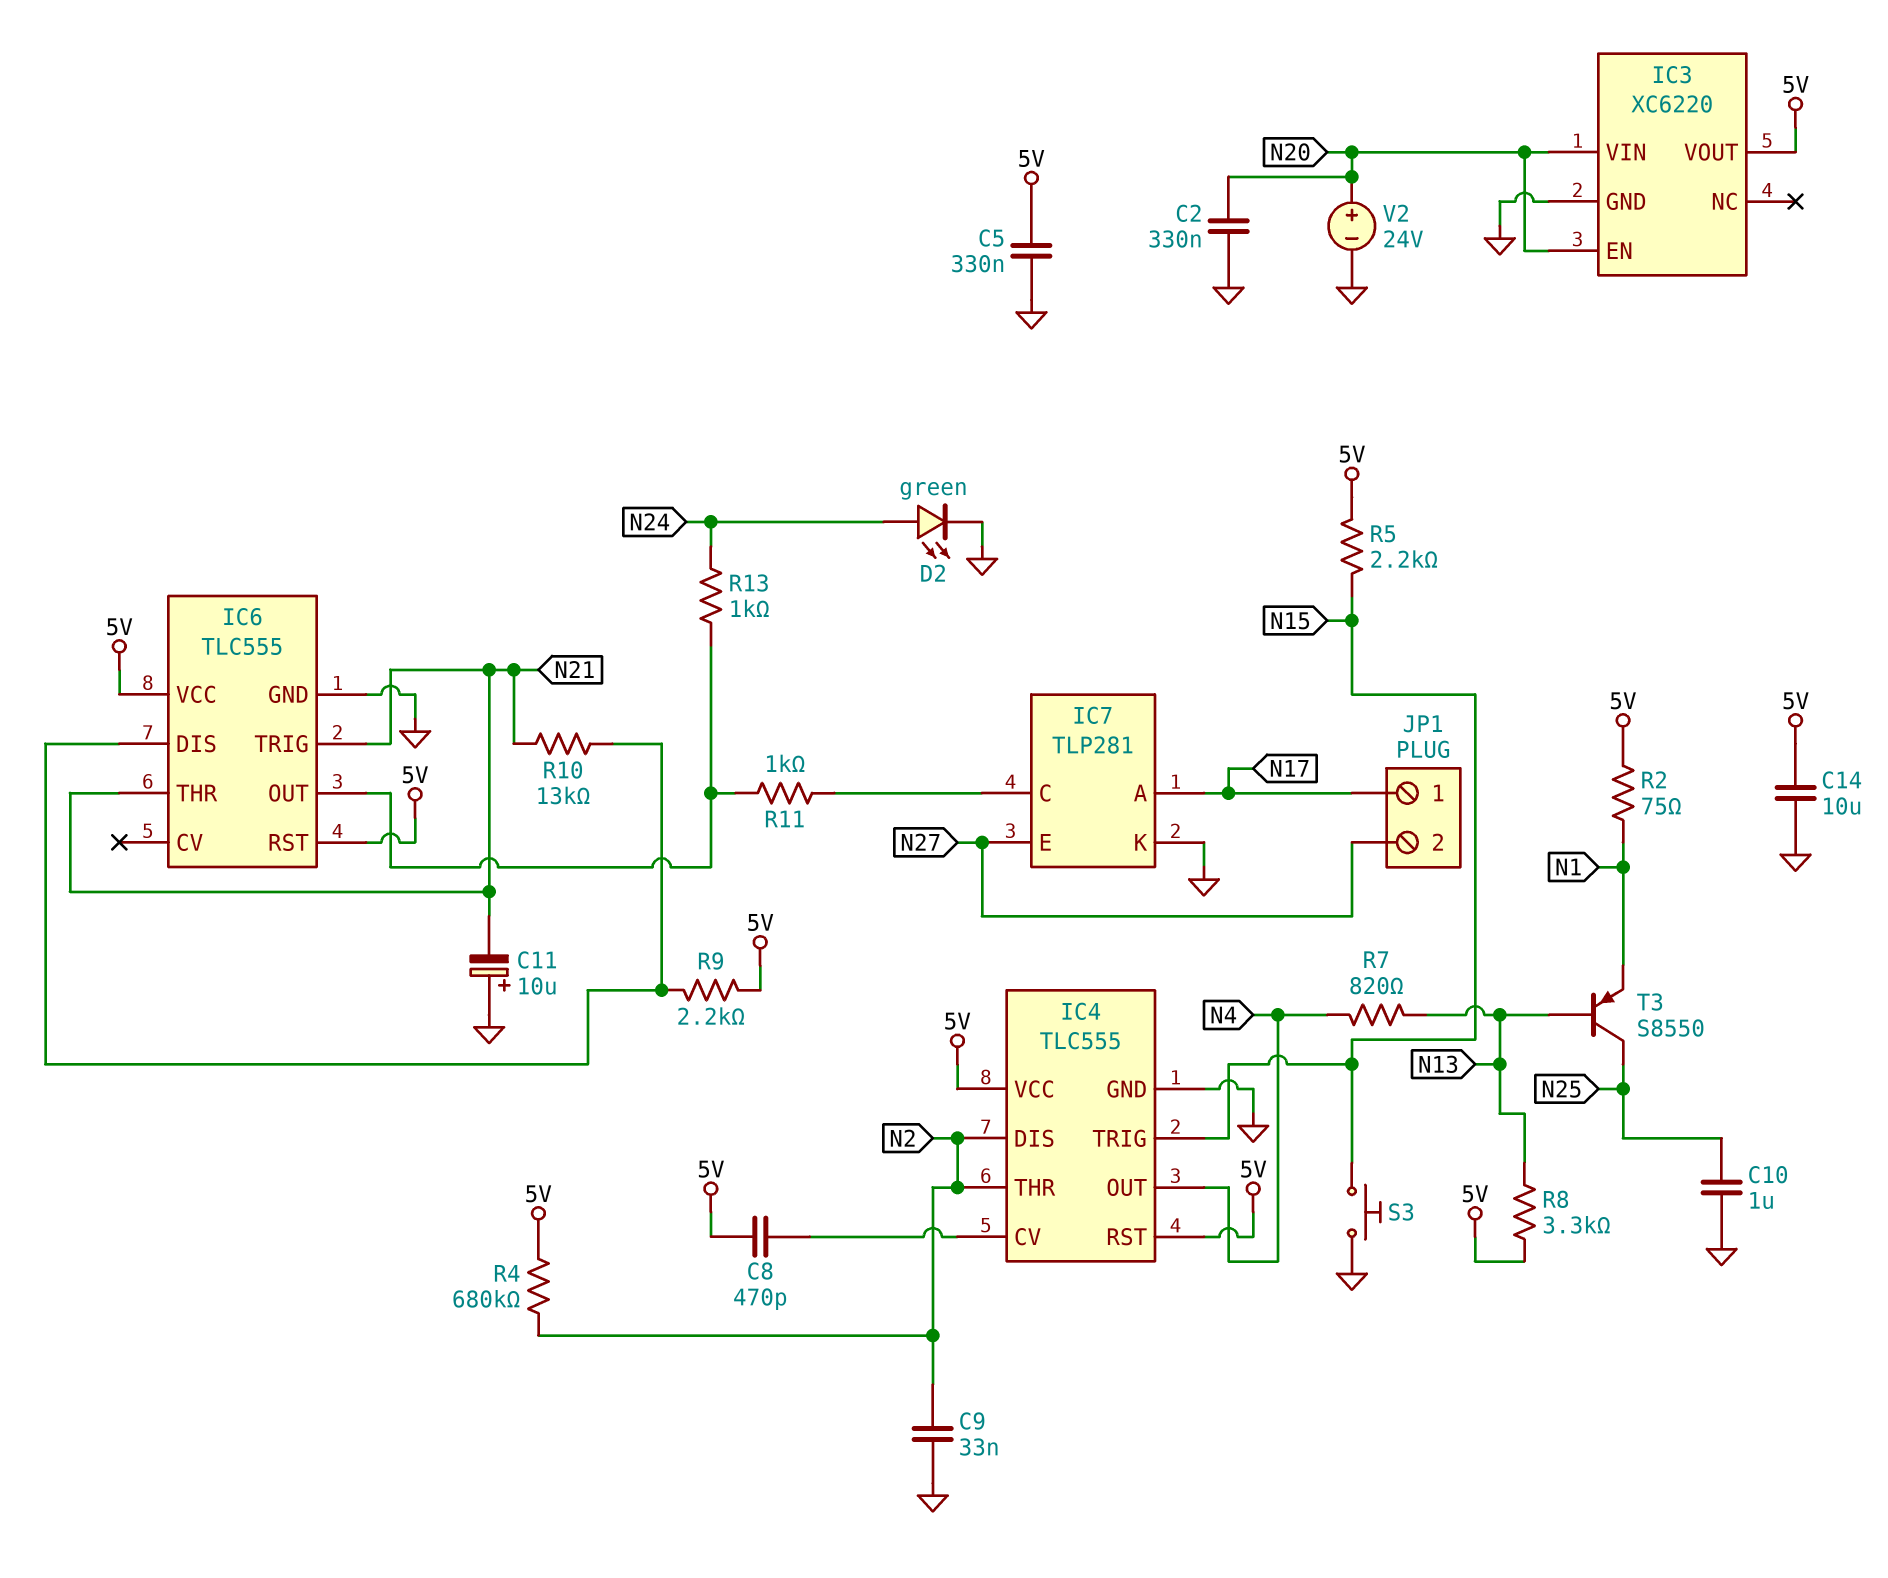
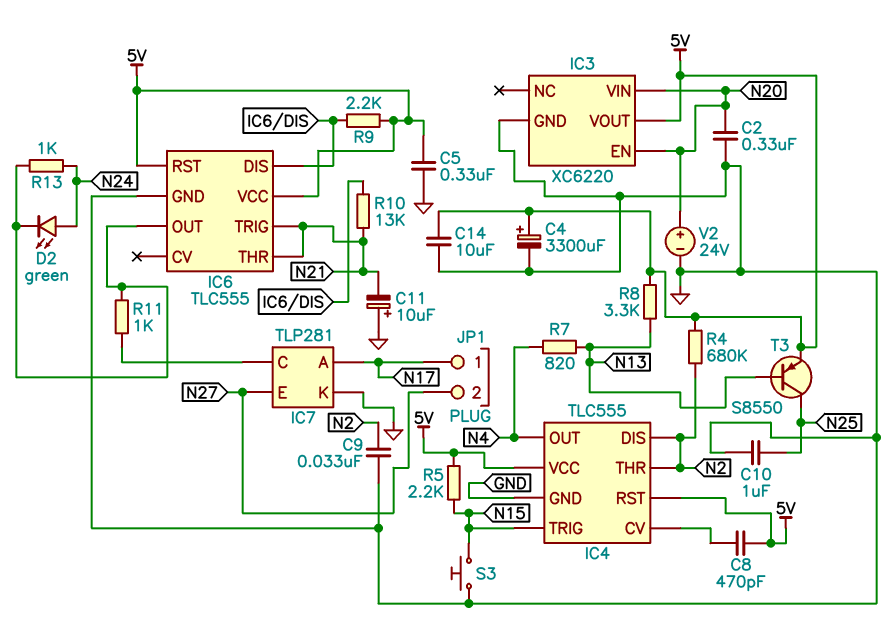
C4: none -> 3300uF (plus 5V, minus GND)
D2: LED green (A N24, K GND) -> LED green (A N24, K IC6/OUT)
R2: 75 (5V, N1) -> none
T3: PNP S8550 (B N13, C N25, E N1) -> PNP S8550 (B N13, C N25, E 5V)

